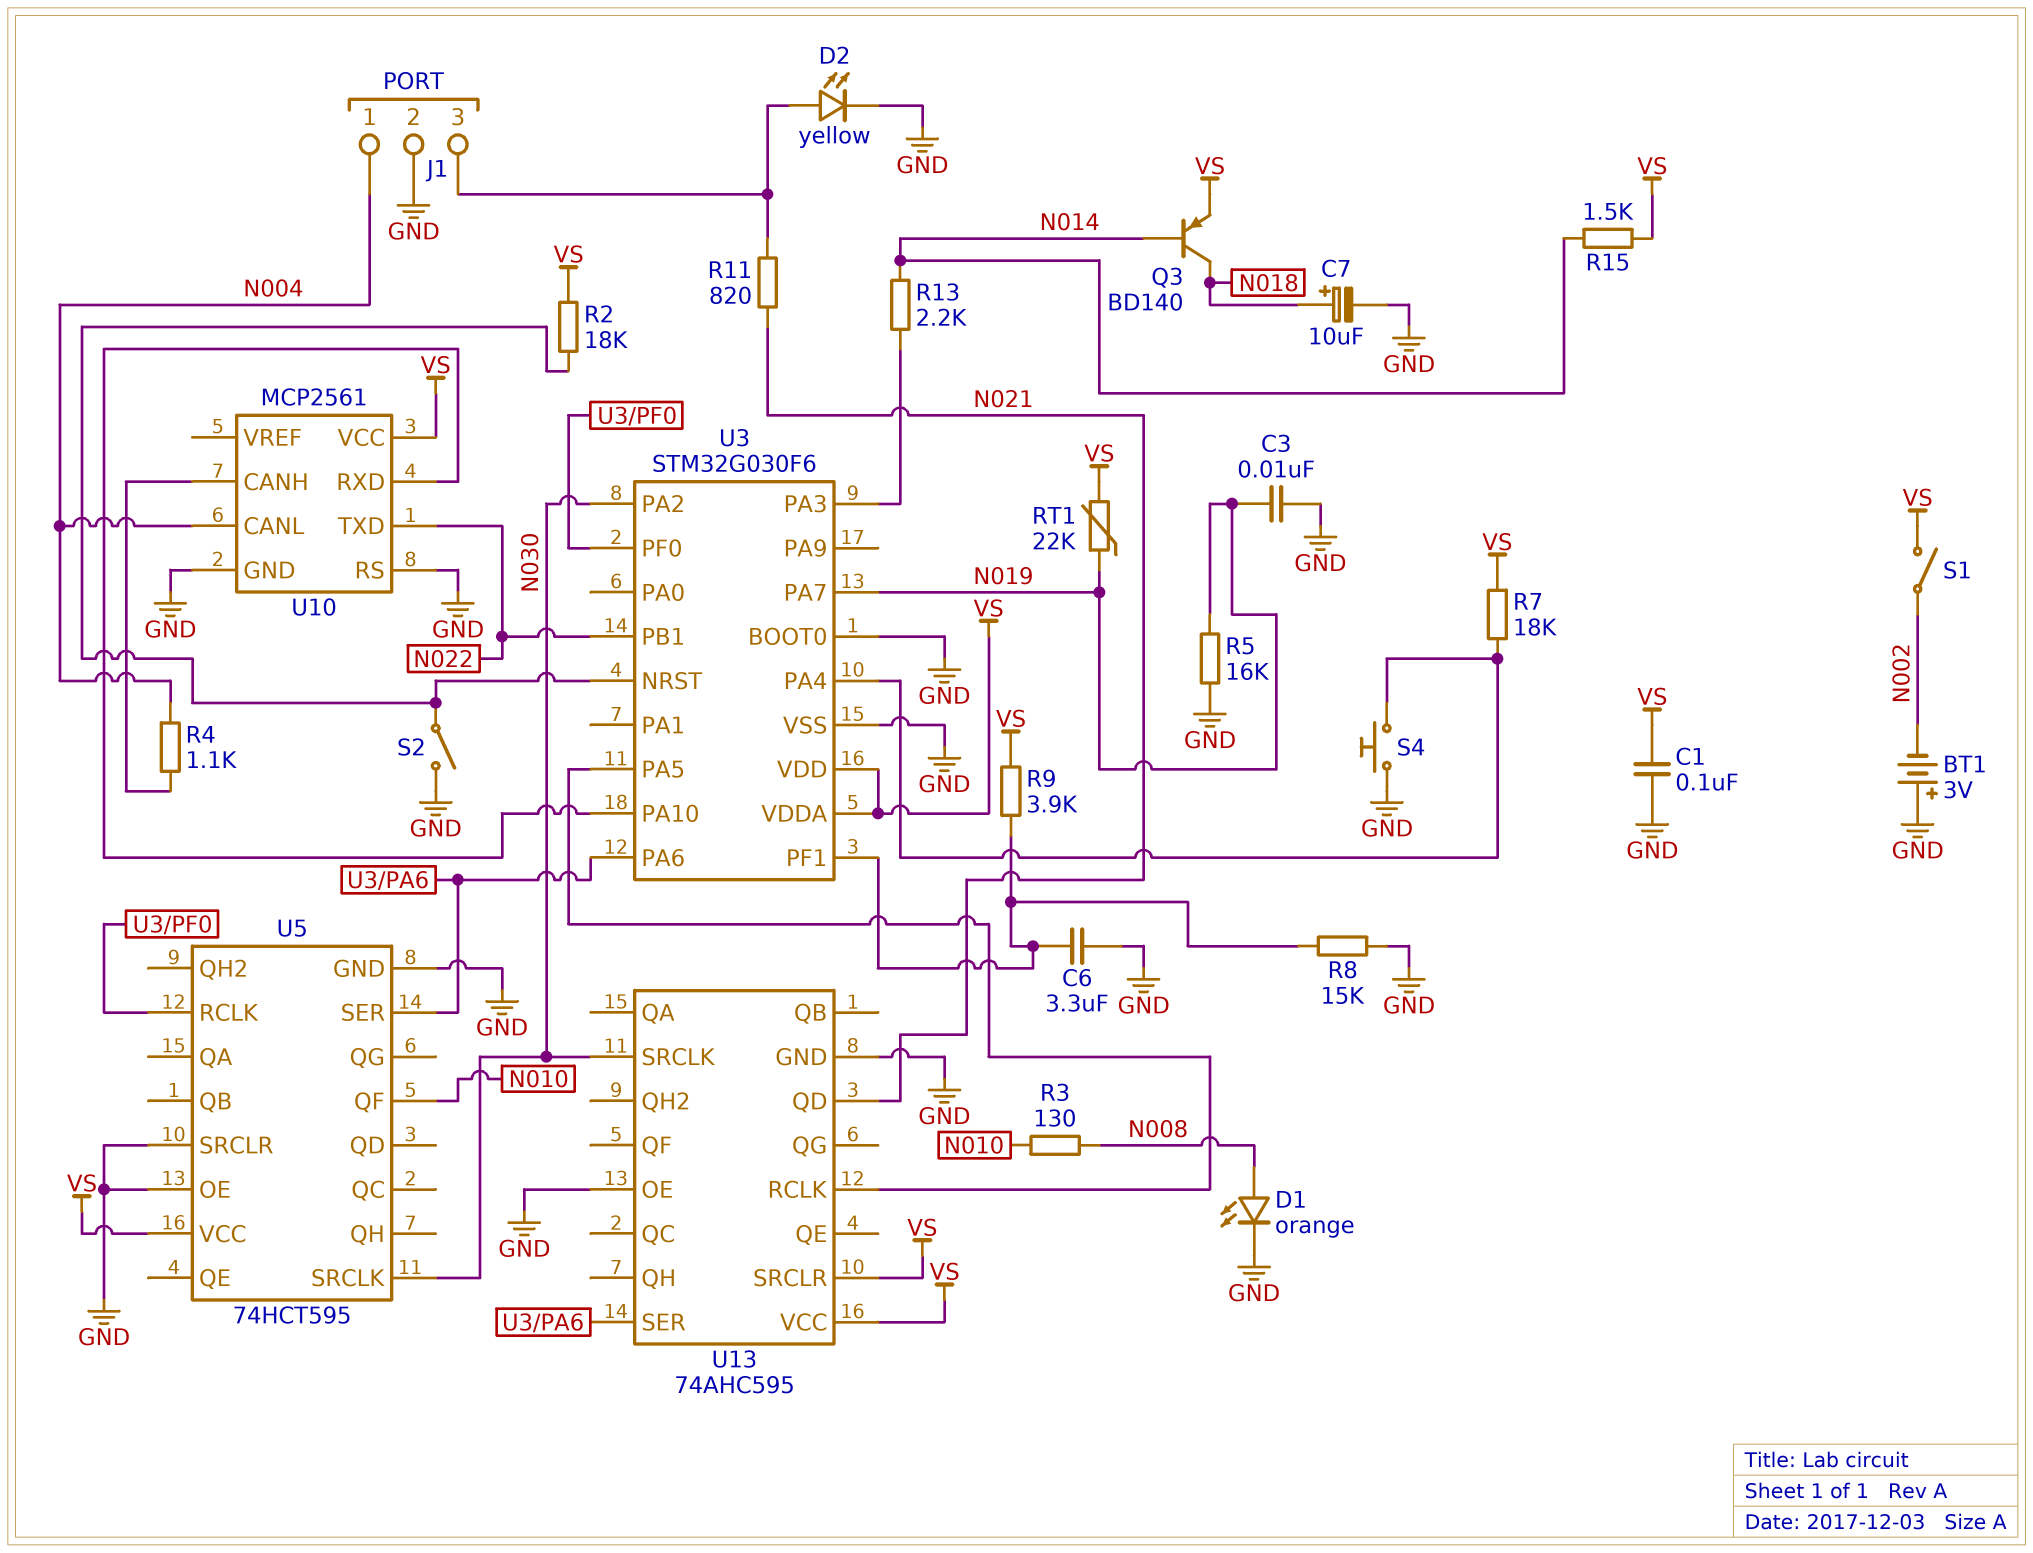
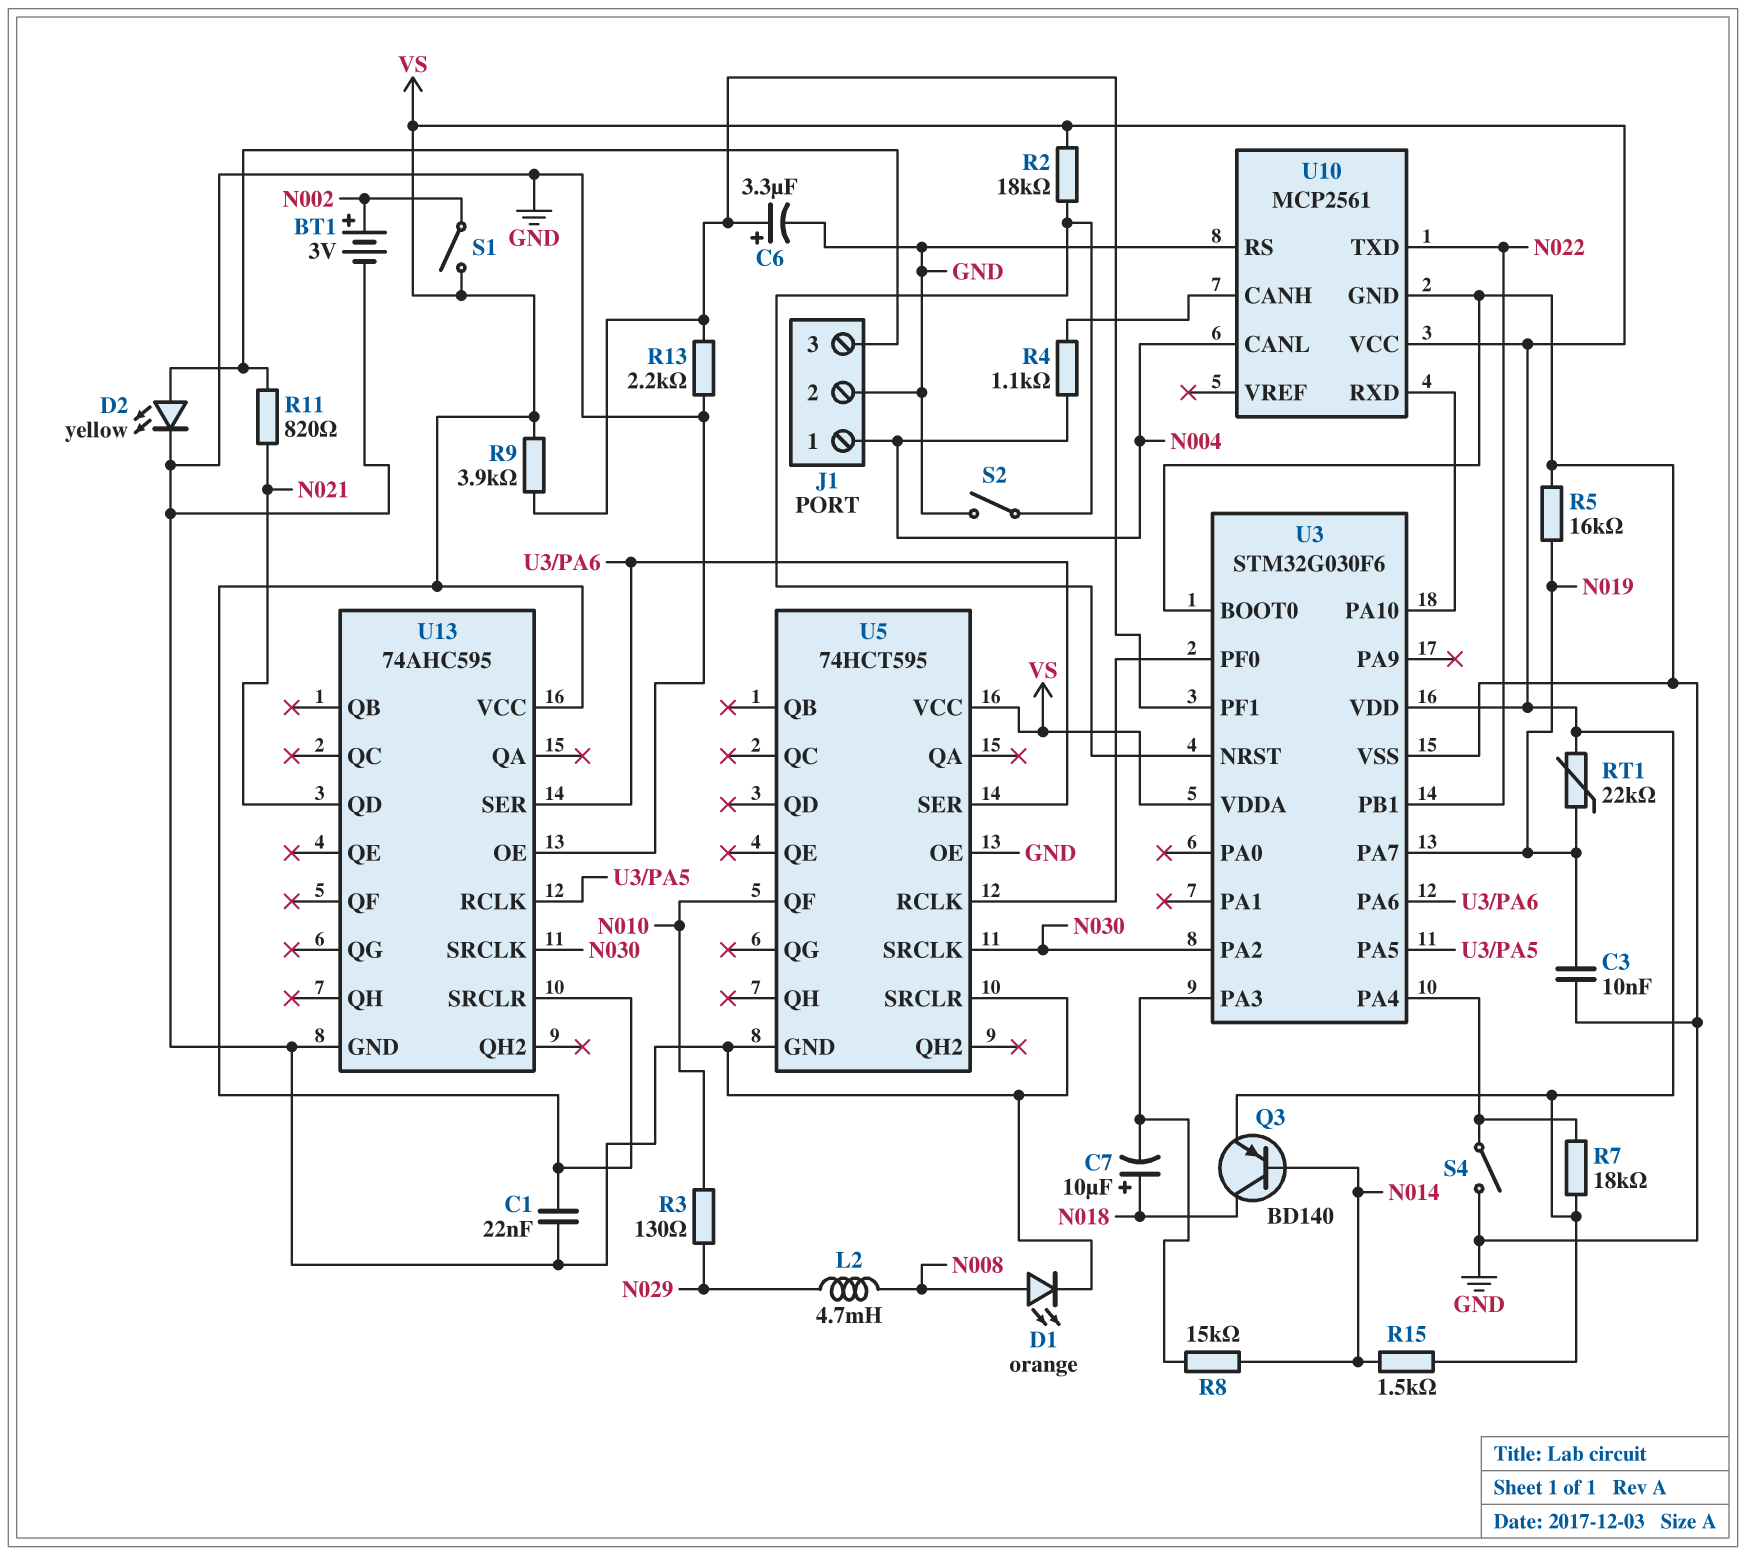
BT1: 3V (plus GND, minus N002) -> 3V (plus N002, minus GND)
C1: 100nF (GND, VS) -> 22nF (GND, VS)
C6: 3.3uF (GND, U3/PF1) -> 3.3uF (plus U3/PF1, minus GND)
C7: 10uF (plus N018, minus GND) -> 10uF (plus N018, minus U3/PA3)
L2: none -> 4.7mH (N008, N029)
R3: 130 (N008, N010) -> 130 (N010, N029)
R8: 15k (GND, U3/PF1) -> 15k (N014, U3/PA3)
R13: 2.2k (N014, U3/PA3) -> 2.2k (GND, U3/PF1)
S4: button (GND, U3/PA4) -> switch (GND, U3/PA4)

